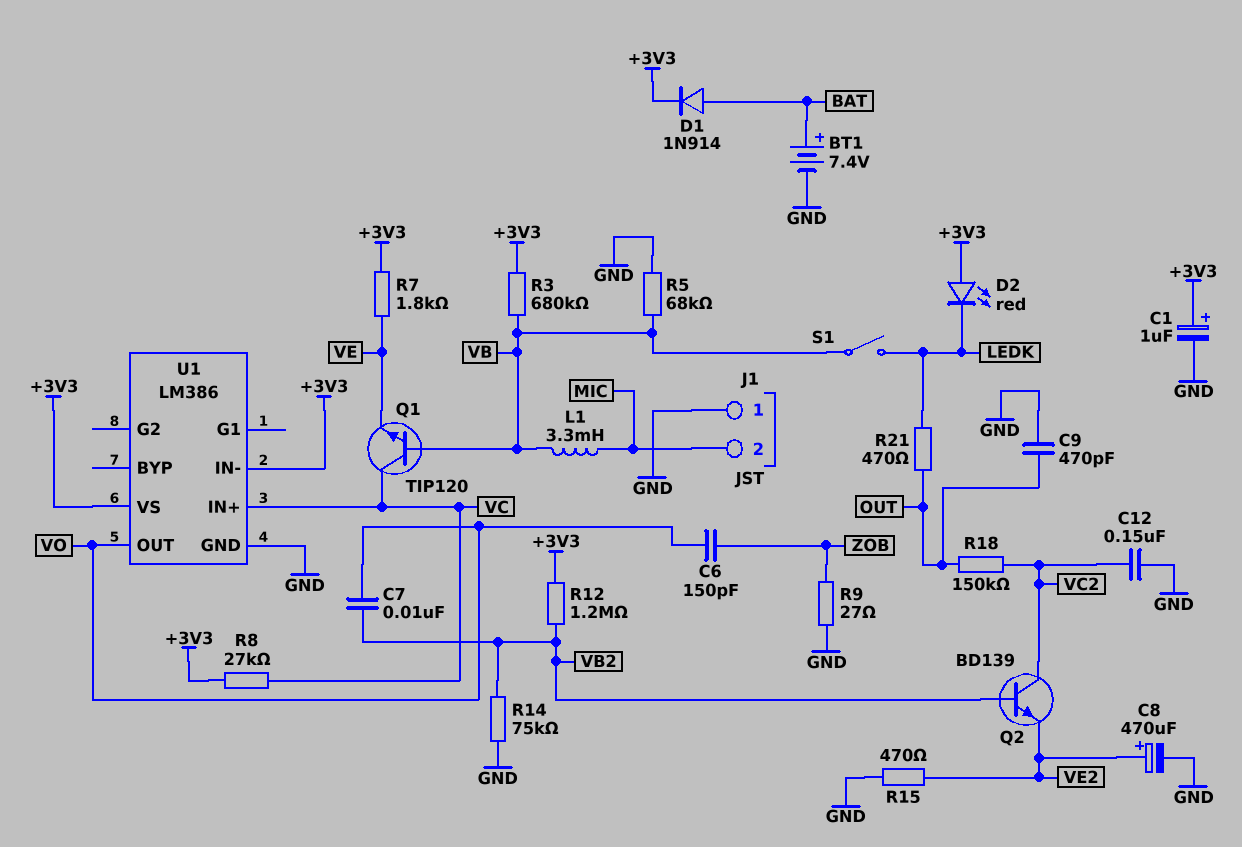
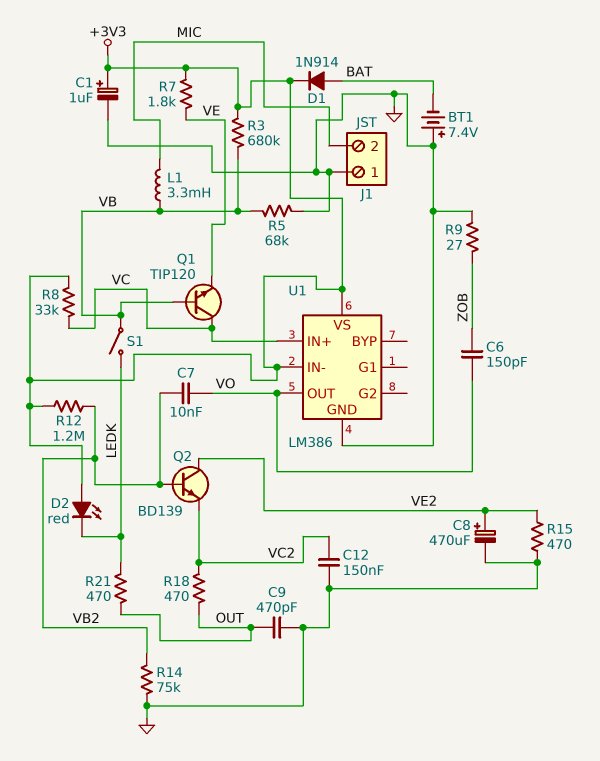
BT1: 7.4V (plus BAT, minus GND) -> 7.4V (plus GND, minus BAT)
Q2: NPN BD139 (B VB2, C VC2, E VE2) -> NPN BD139 (B VB2, C VE2, E VC2)
R8: 27k (+3V3, VC) -> 33k (+3V3, VC)
R18: 150k (OUT, VC2) -> 470 (OUT, VC2)

